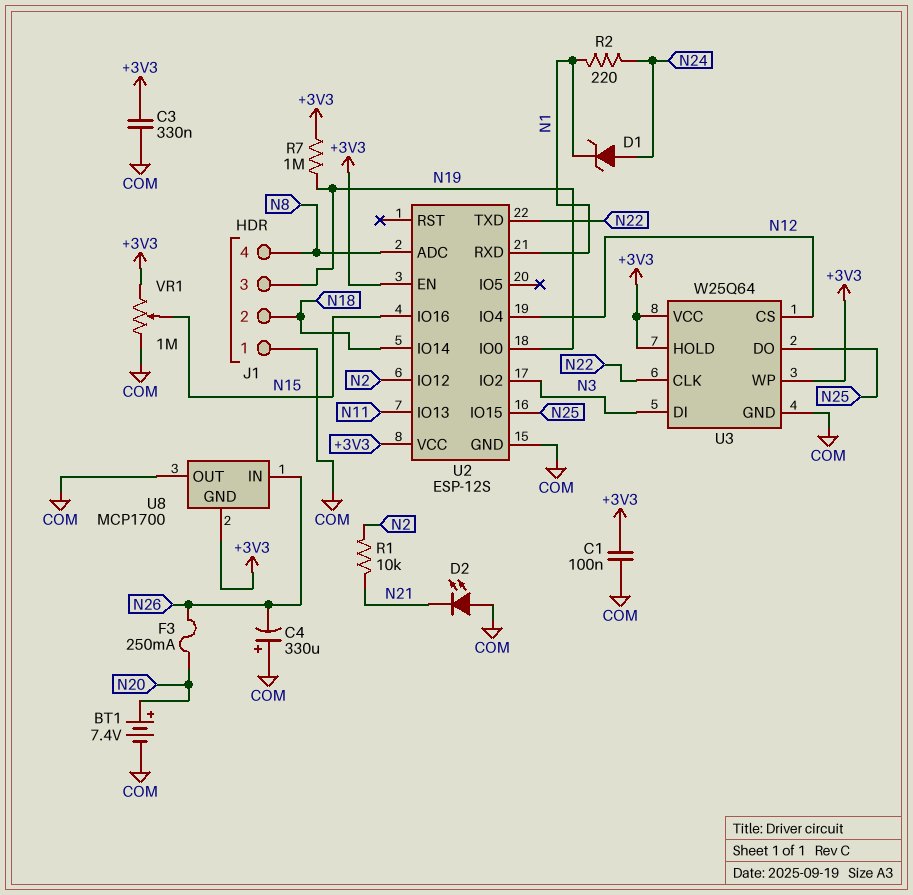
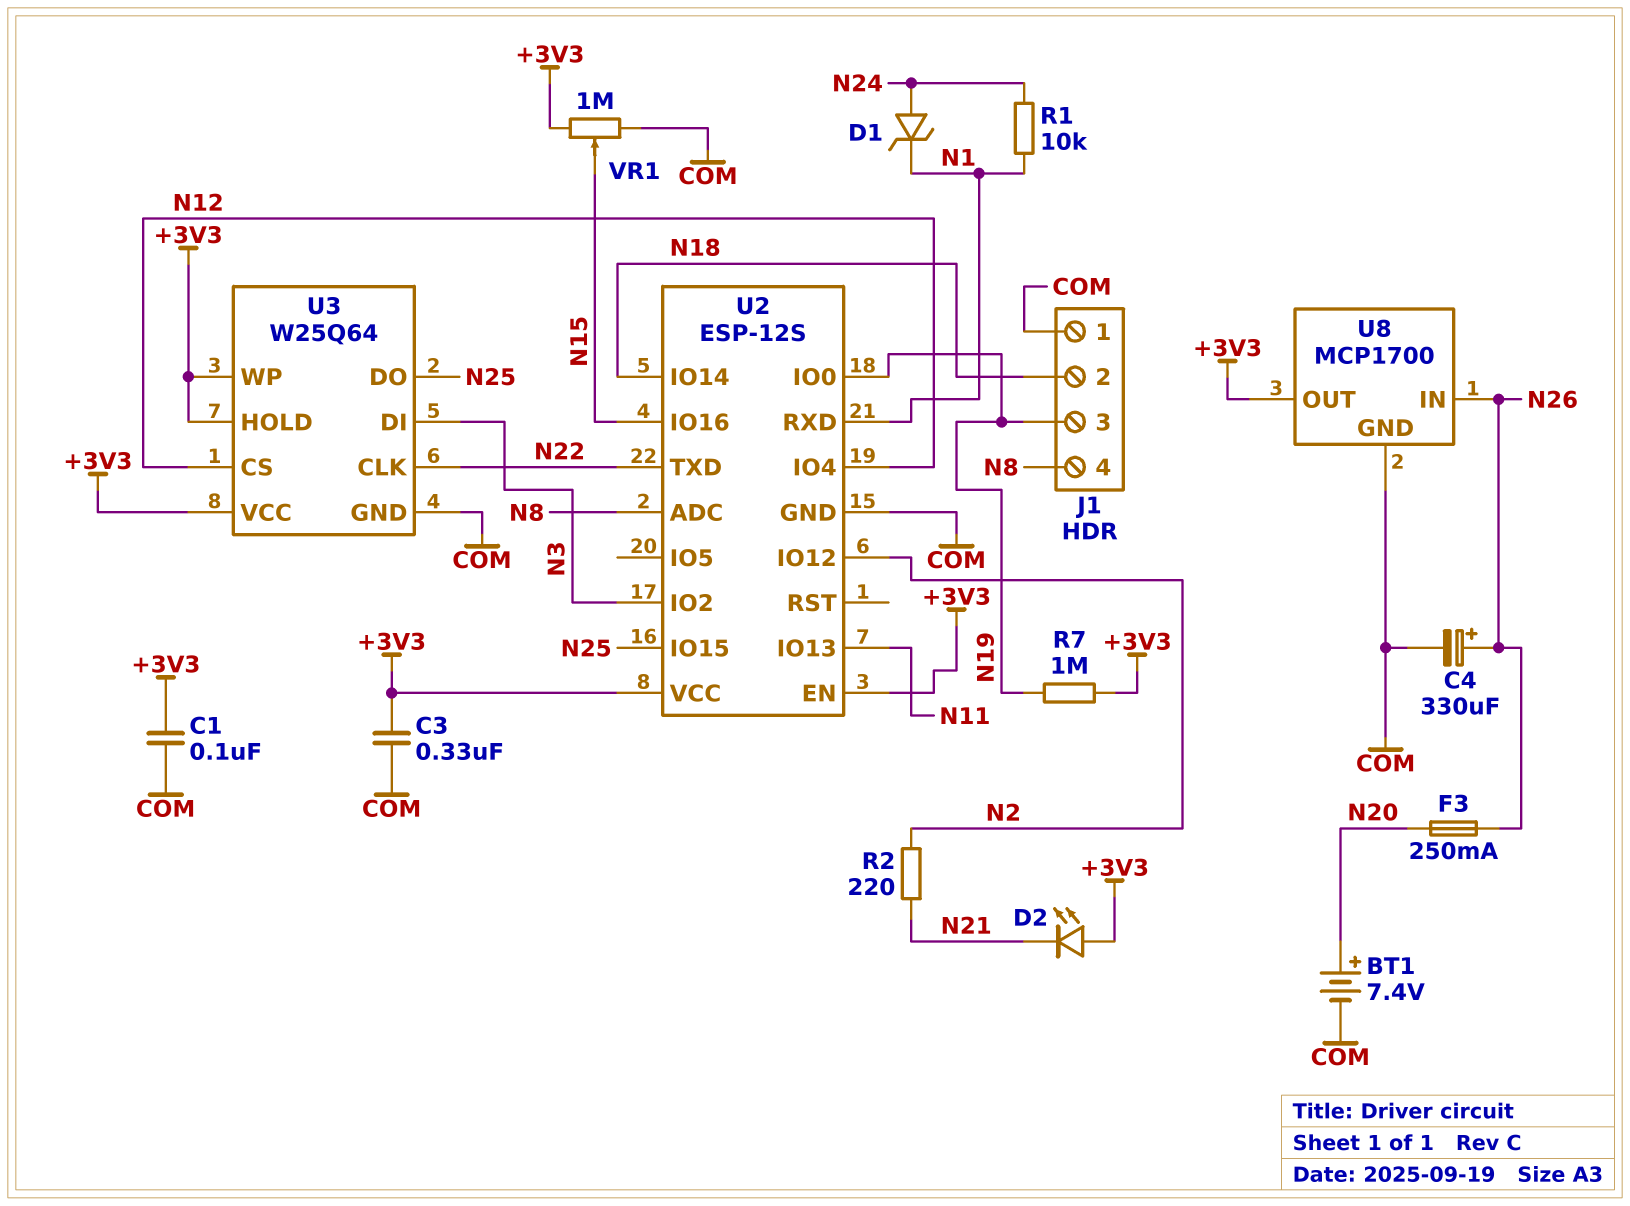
C4: 330uF (plus COM, minus N26) -> 330uF (plus N26, minus COM)
D2: LED (A COM, K N21) -> LED (A +3V3, K N21)
R1: 10k (N2, N21) -> 10k (N1, N24)
R2: 220 (N1, N24) -> 220 (N2, N21)
U8 pin GND: +3V3 -> COM
U8 pin OUT: COM -> +3V3

